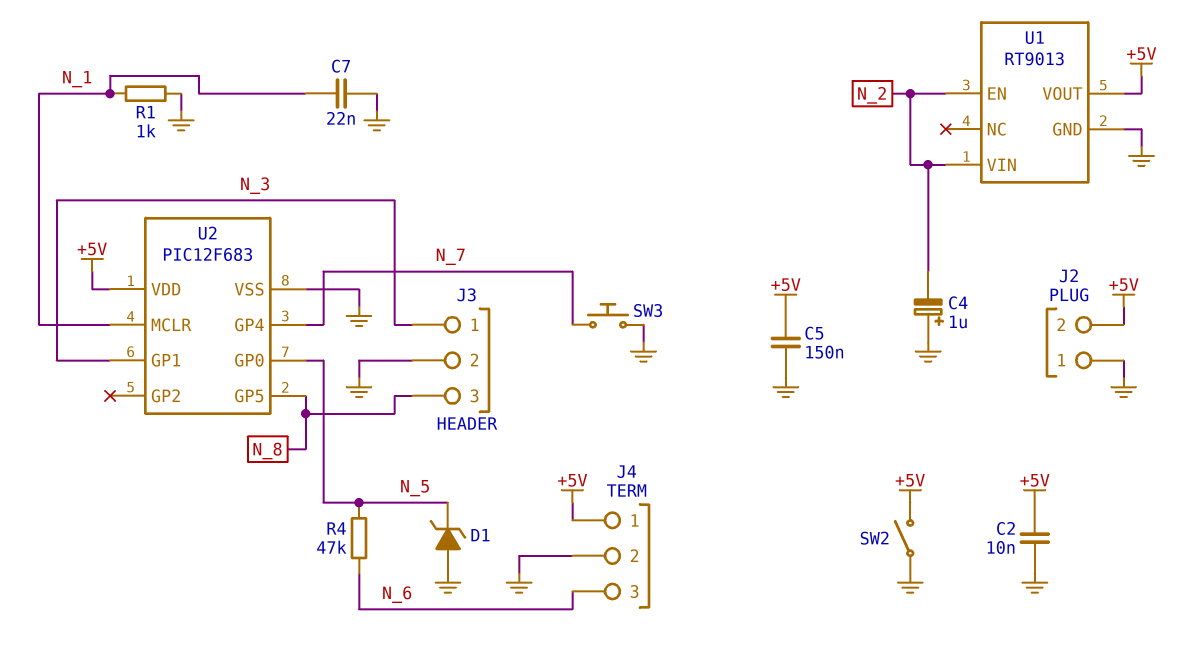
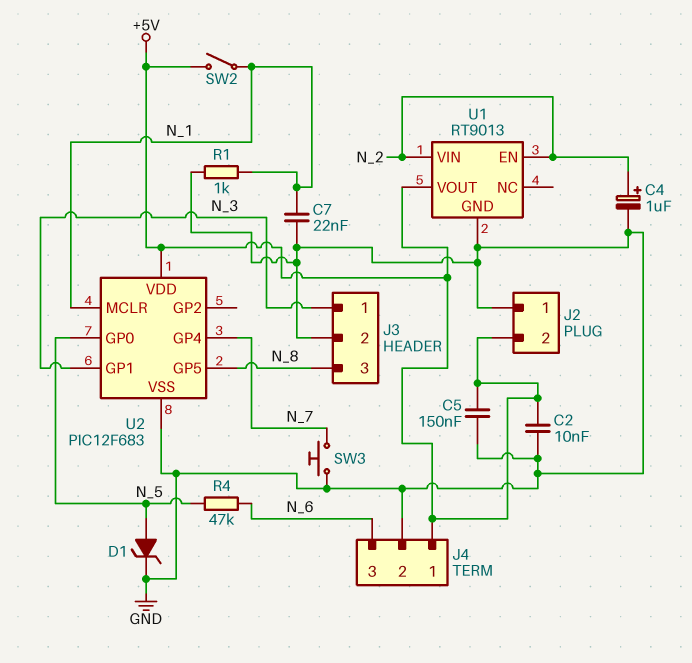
C4: 1uF (plus GND, minus N_2) -> 1uF (plus N_2, minus GND)
D1: zener (A GND, K N_5) -> zener (A N_5, K GND)
SW2: switch (+5V, GND) -> switch (+5V, N_1)

